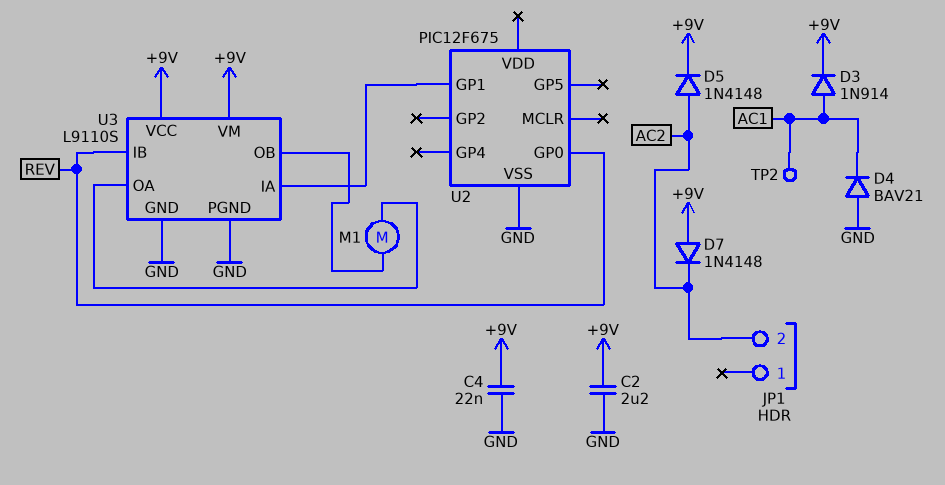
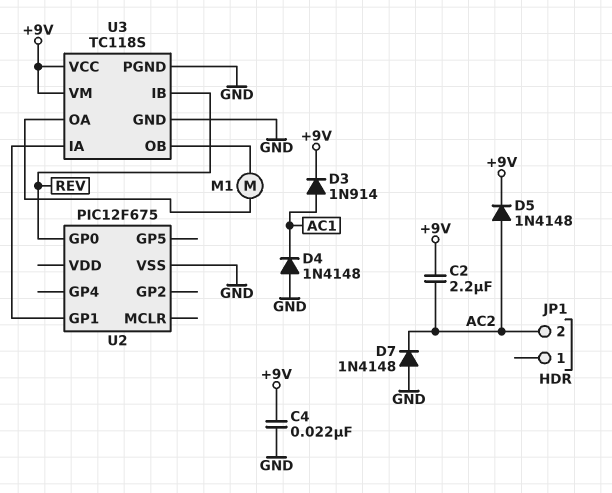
C2: 2.2uF (+9V, GND) -> 2.2uF (+9V, AC2)
D4: diode BAV21 (A GND, K AC1) -> diode 1N4148 (A GND, K AC1)
D7: diode 1N4148 (A +9V, K AC2) -> diode 1N4148 (A GND, K AC2)
TP2: test point (AC1) -> none
U3: L9110S -> TC118S

